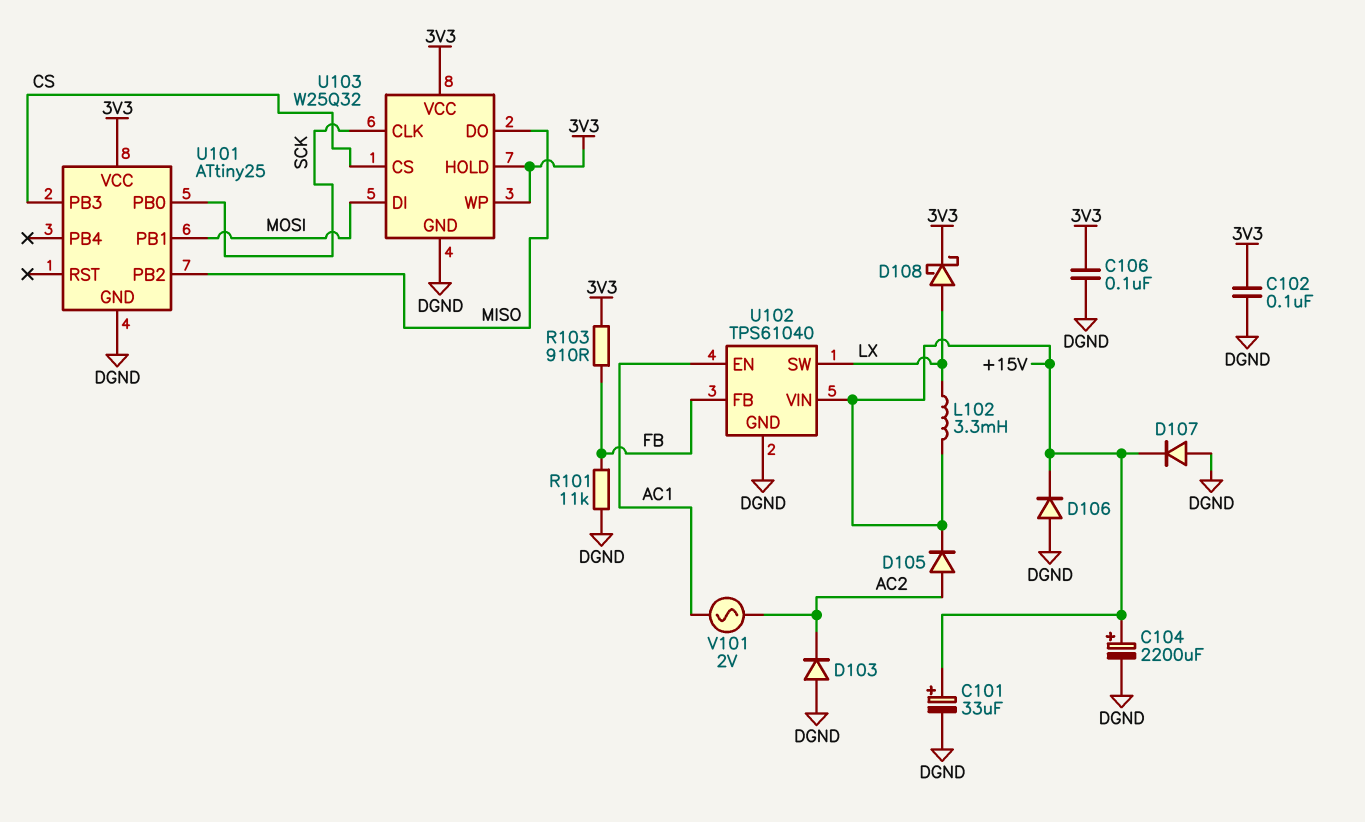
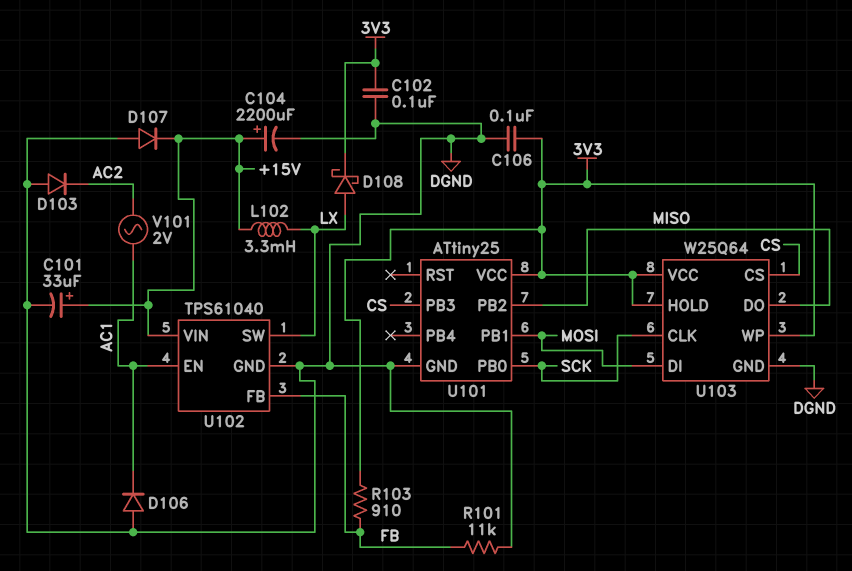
D105: diode (A AC2, K +15V) -> none
D106: diode (A DGND, K +15V) -> diode (A DGND, K AC1)
U103: W25Q32 -> W25Q64

